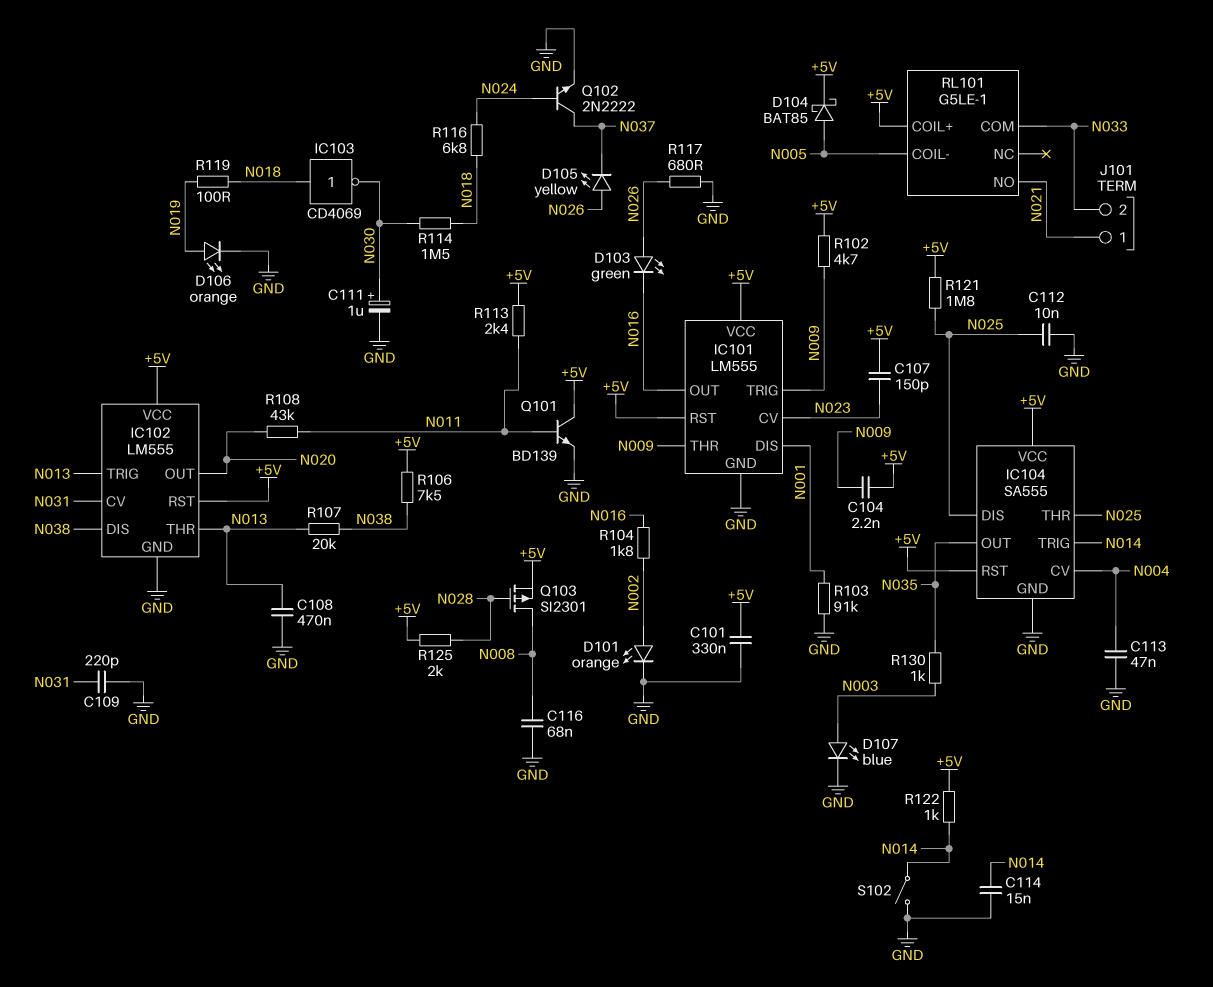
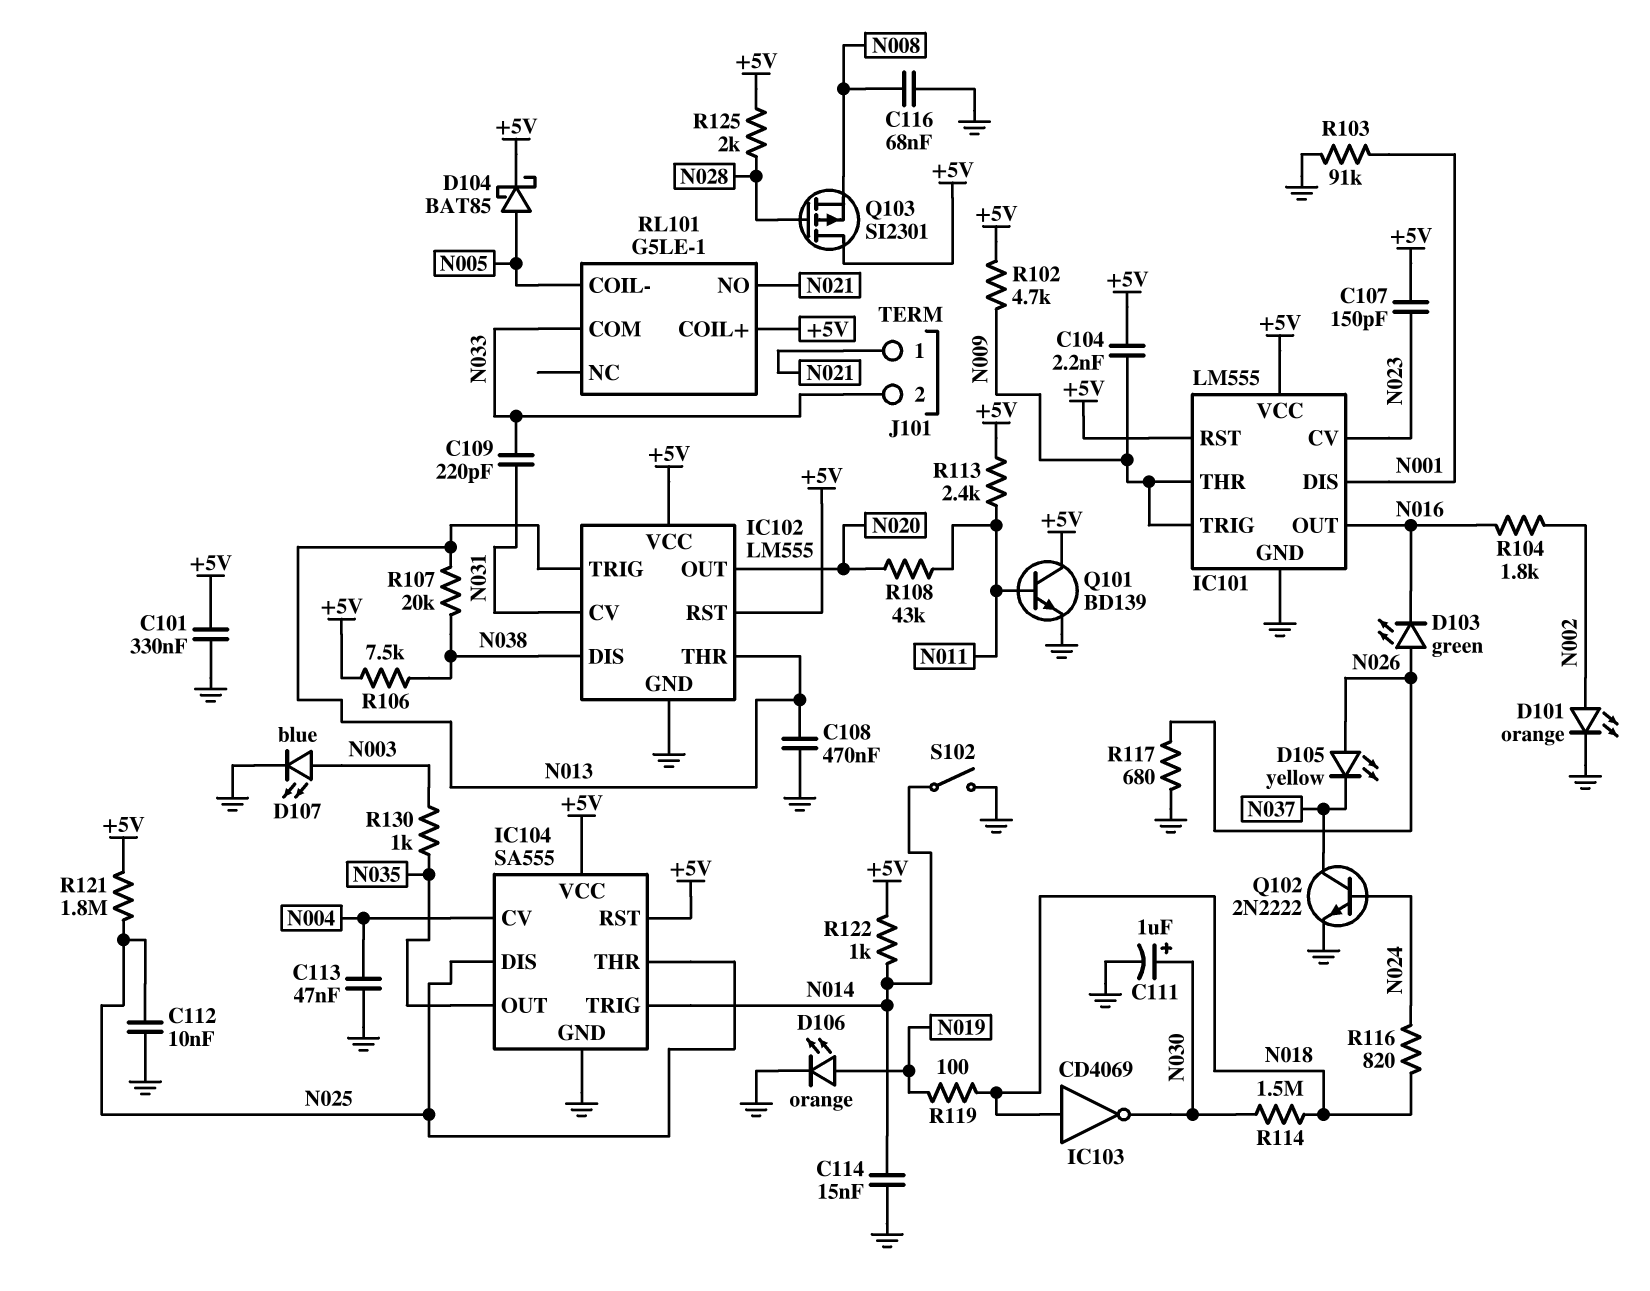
C109: 220pF (GND, N031) -> 220pF (N031, N033)
Q103: PMOS SI2301 (G N028, D N008, S +5V) -> PMOS SI2301 (G N028, D +5V, S N008)
R116: 6.8k (N018, N024) -> 820 (N018, N024)

